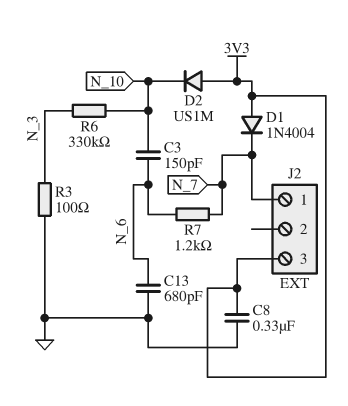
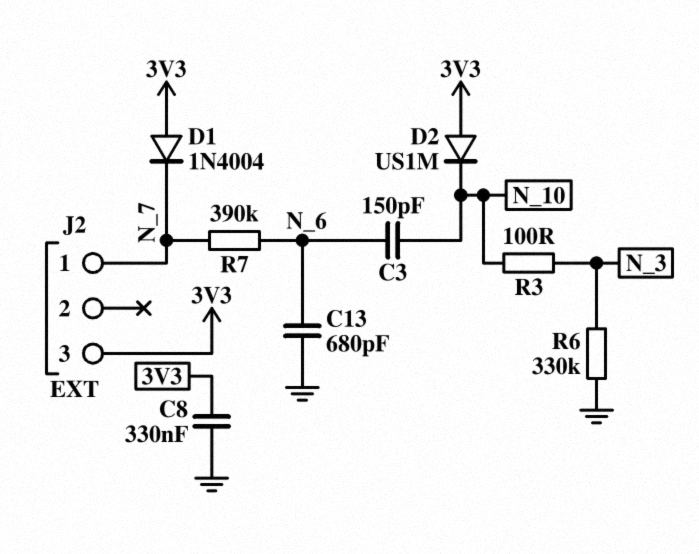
R3: 100 (GND, N_3) -> 100 (N_3, N_10)
R6: 330k (N_3, N_10) -> 330k (GND, N_3)
R7: 1.2k (N_6, N_7) -> 390k (N_6, N_7)

